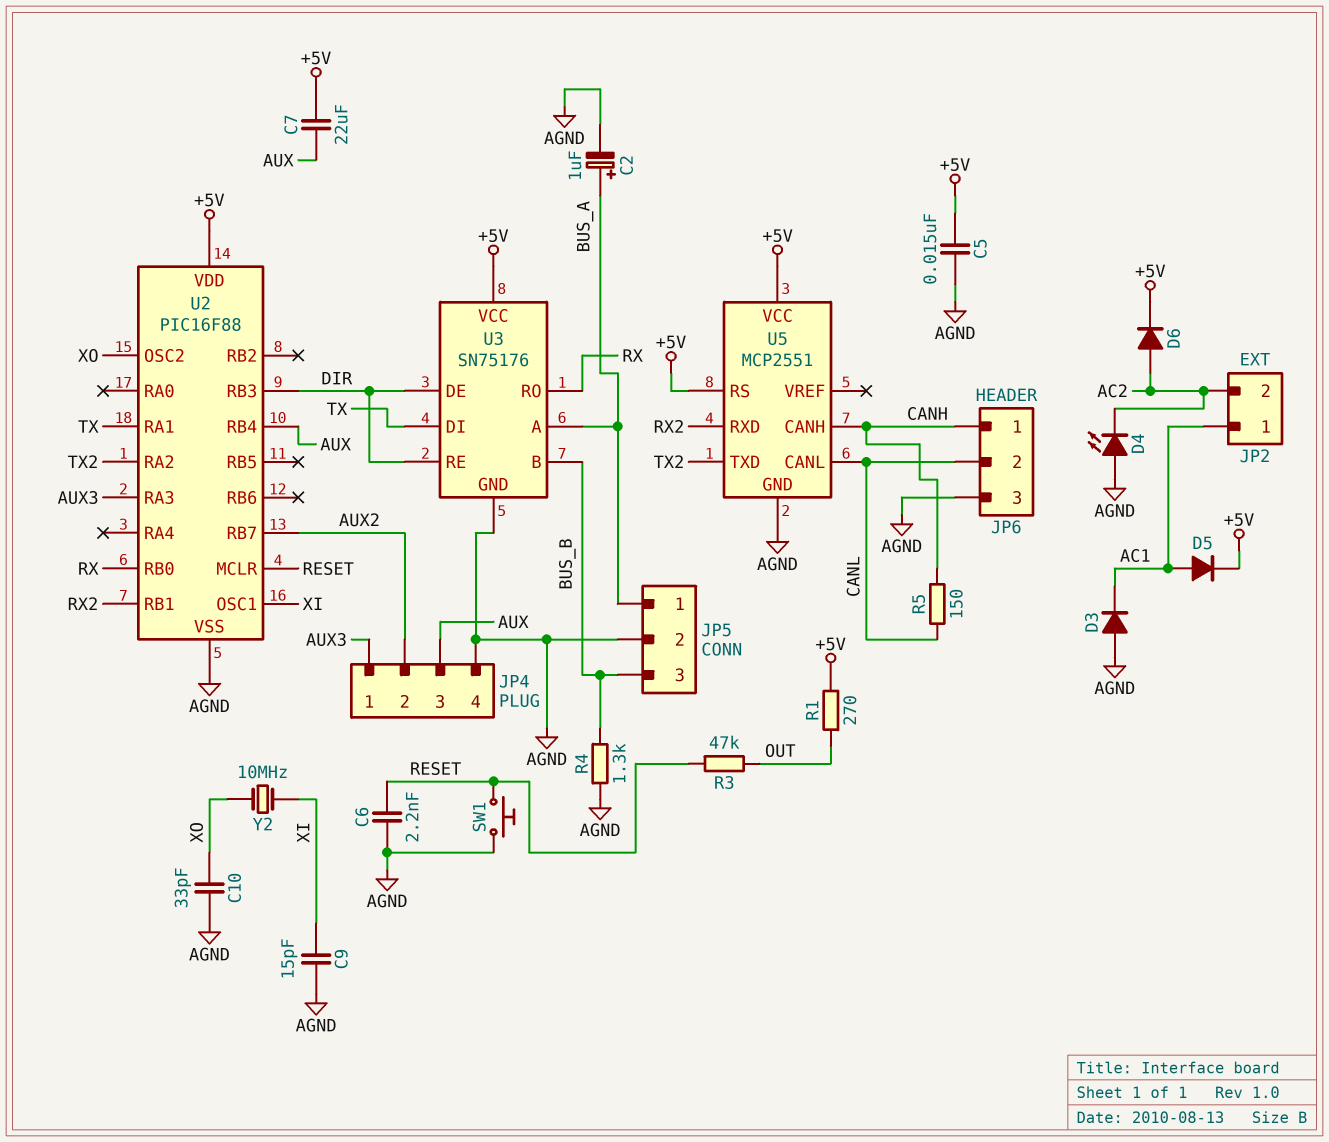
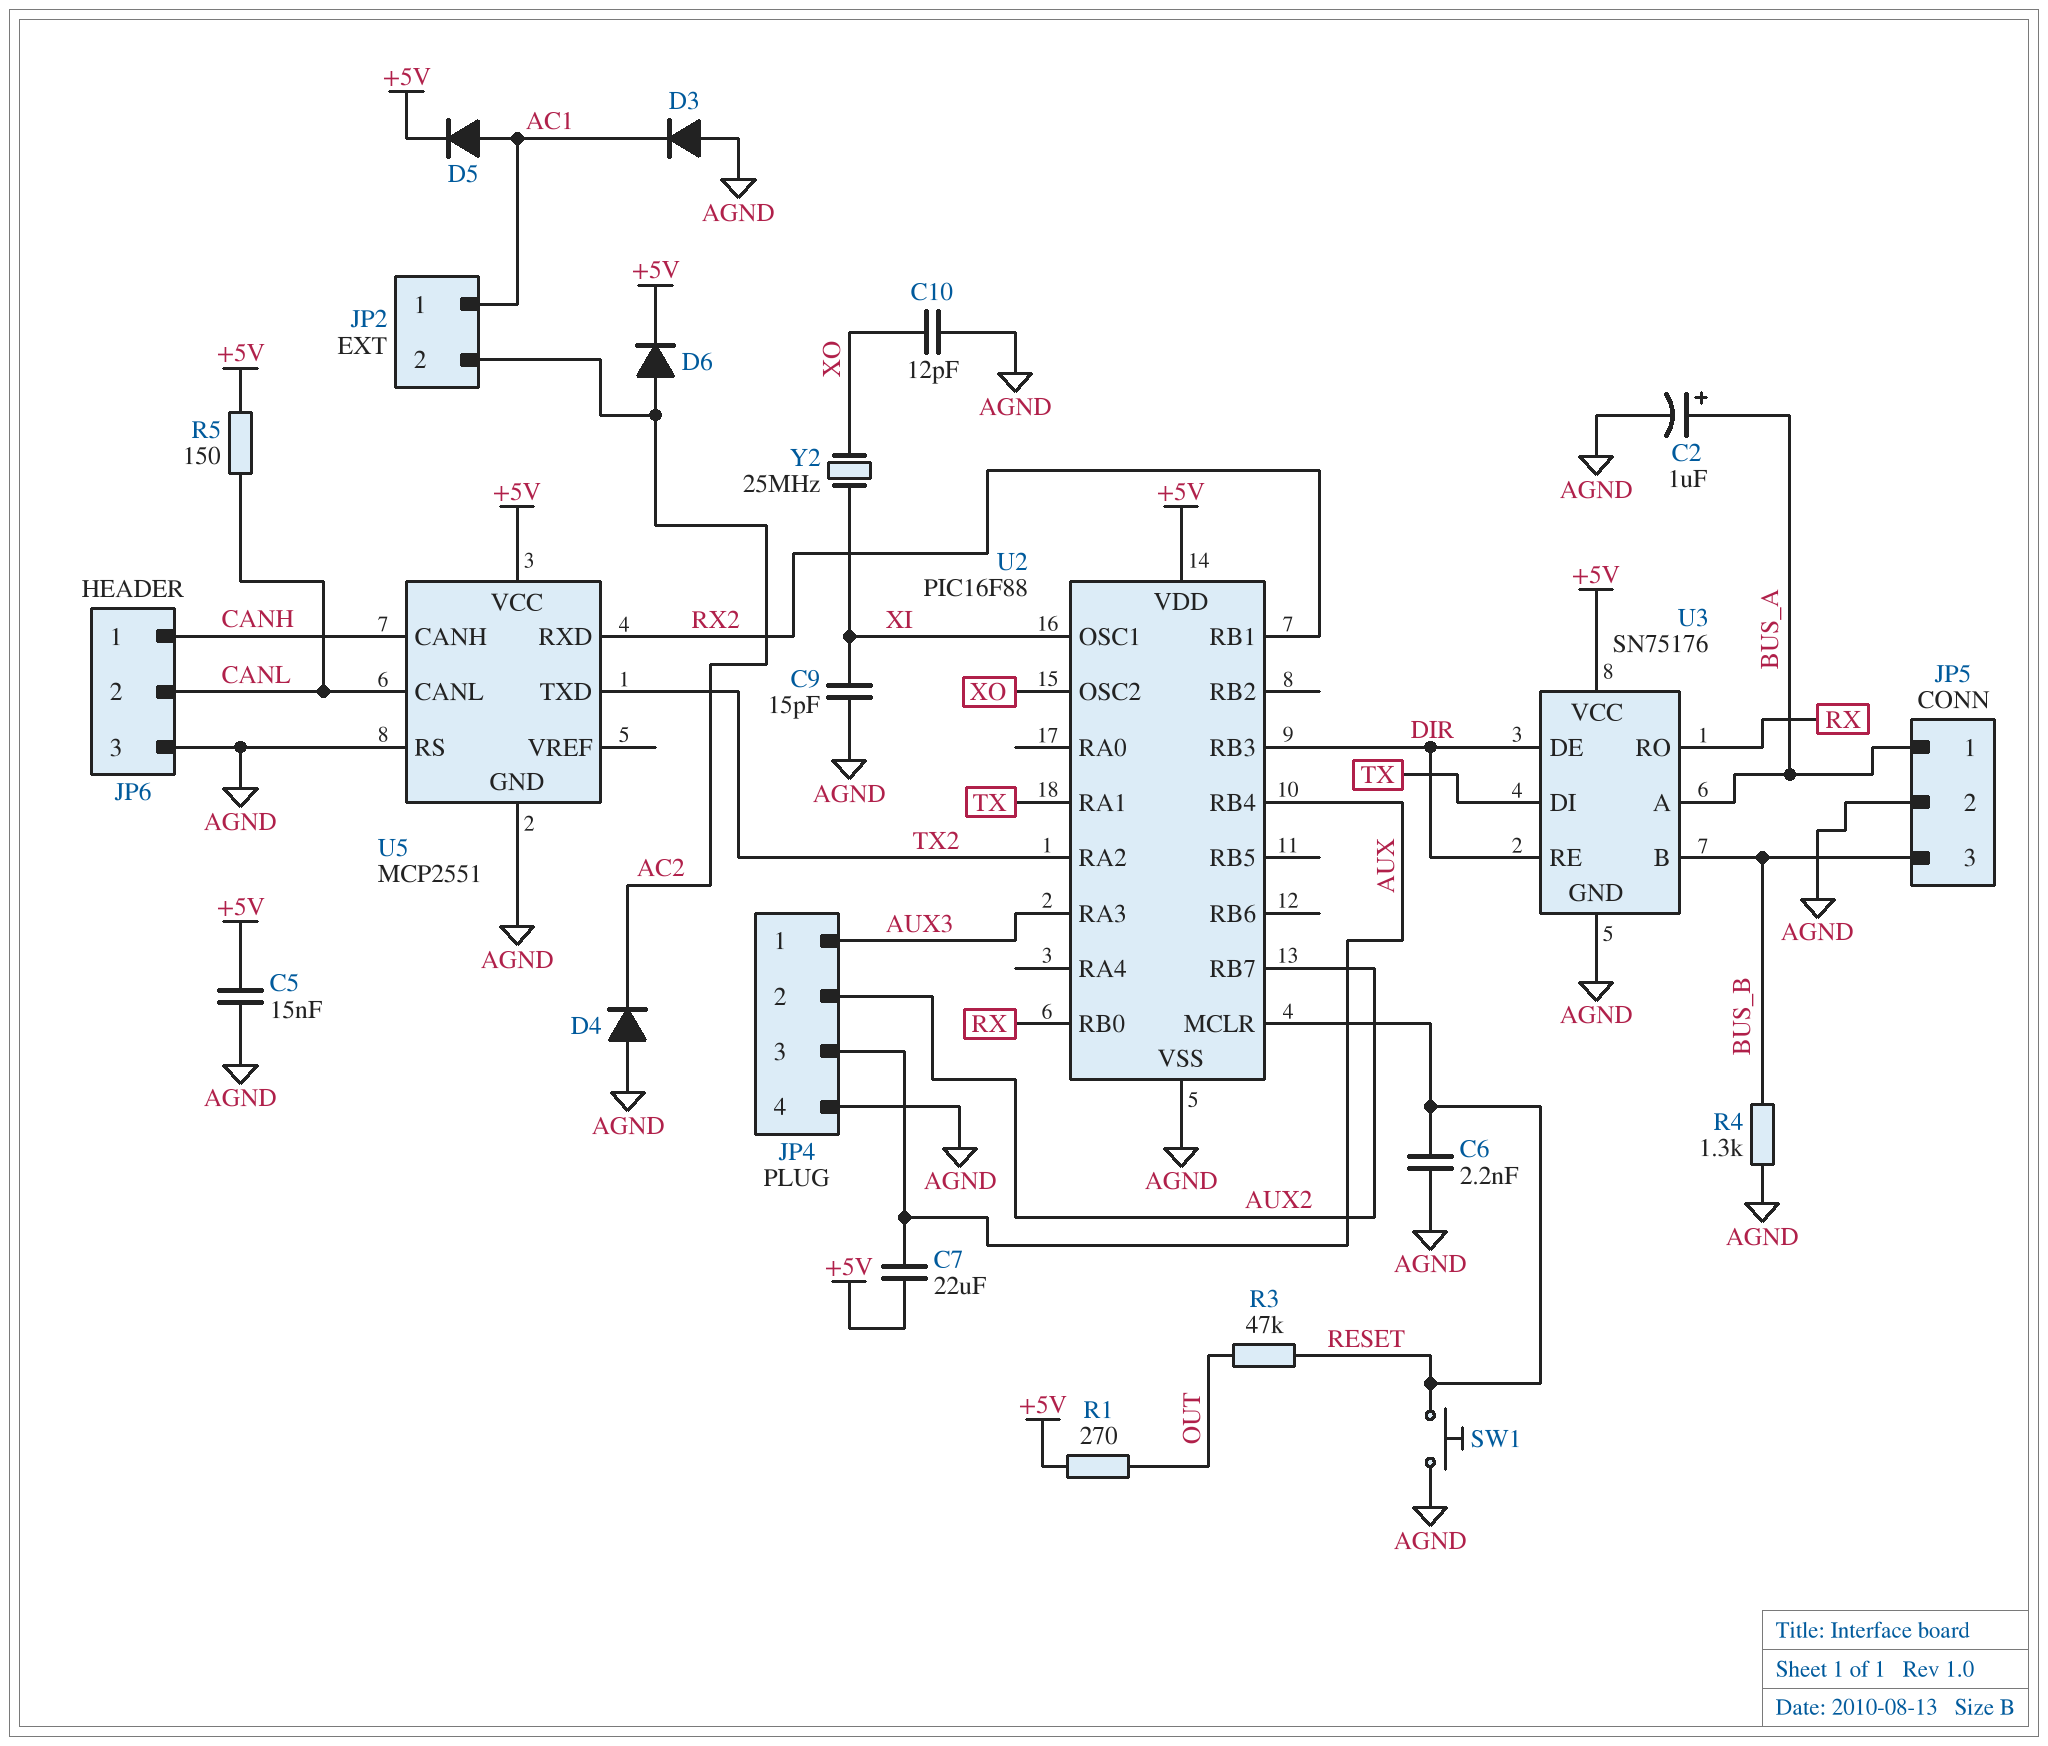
C10: 33pF (AGND, XO) -> 12pF (AGND, XO)
D4: LED (A AGND, K AC2) -> diode (A AGND, K AC2)
R5: 150 (CANH, CANL) -> 150 (+5V, CANL)
U5 pin RS: +5V -> AGND
Y2: 10MHz (XI, XO) -> 25MHz (XI, XO)

